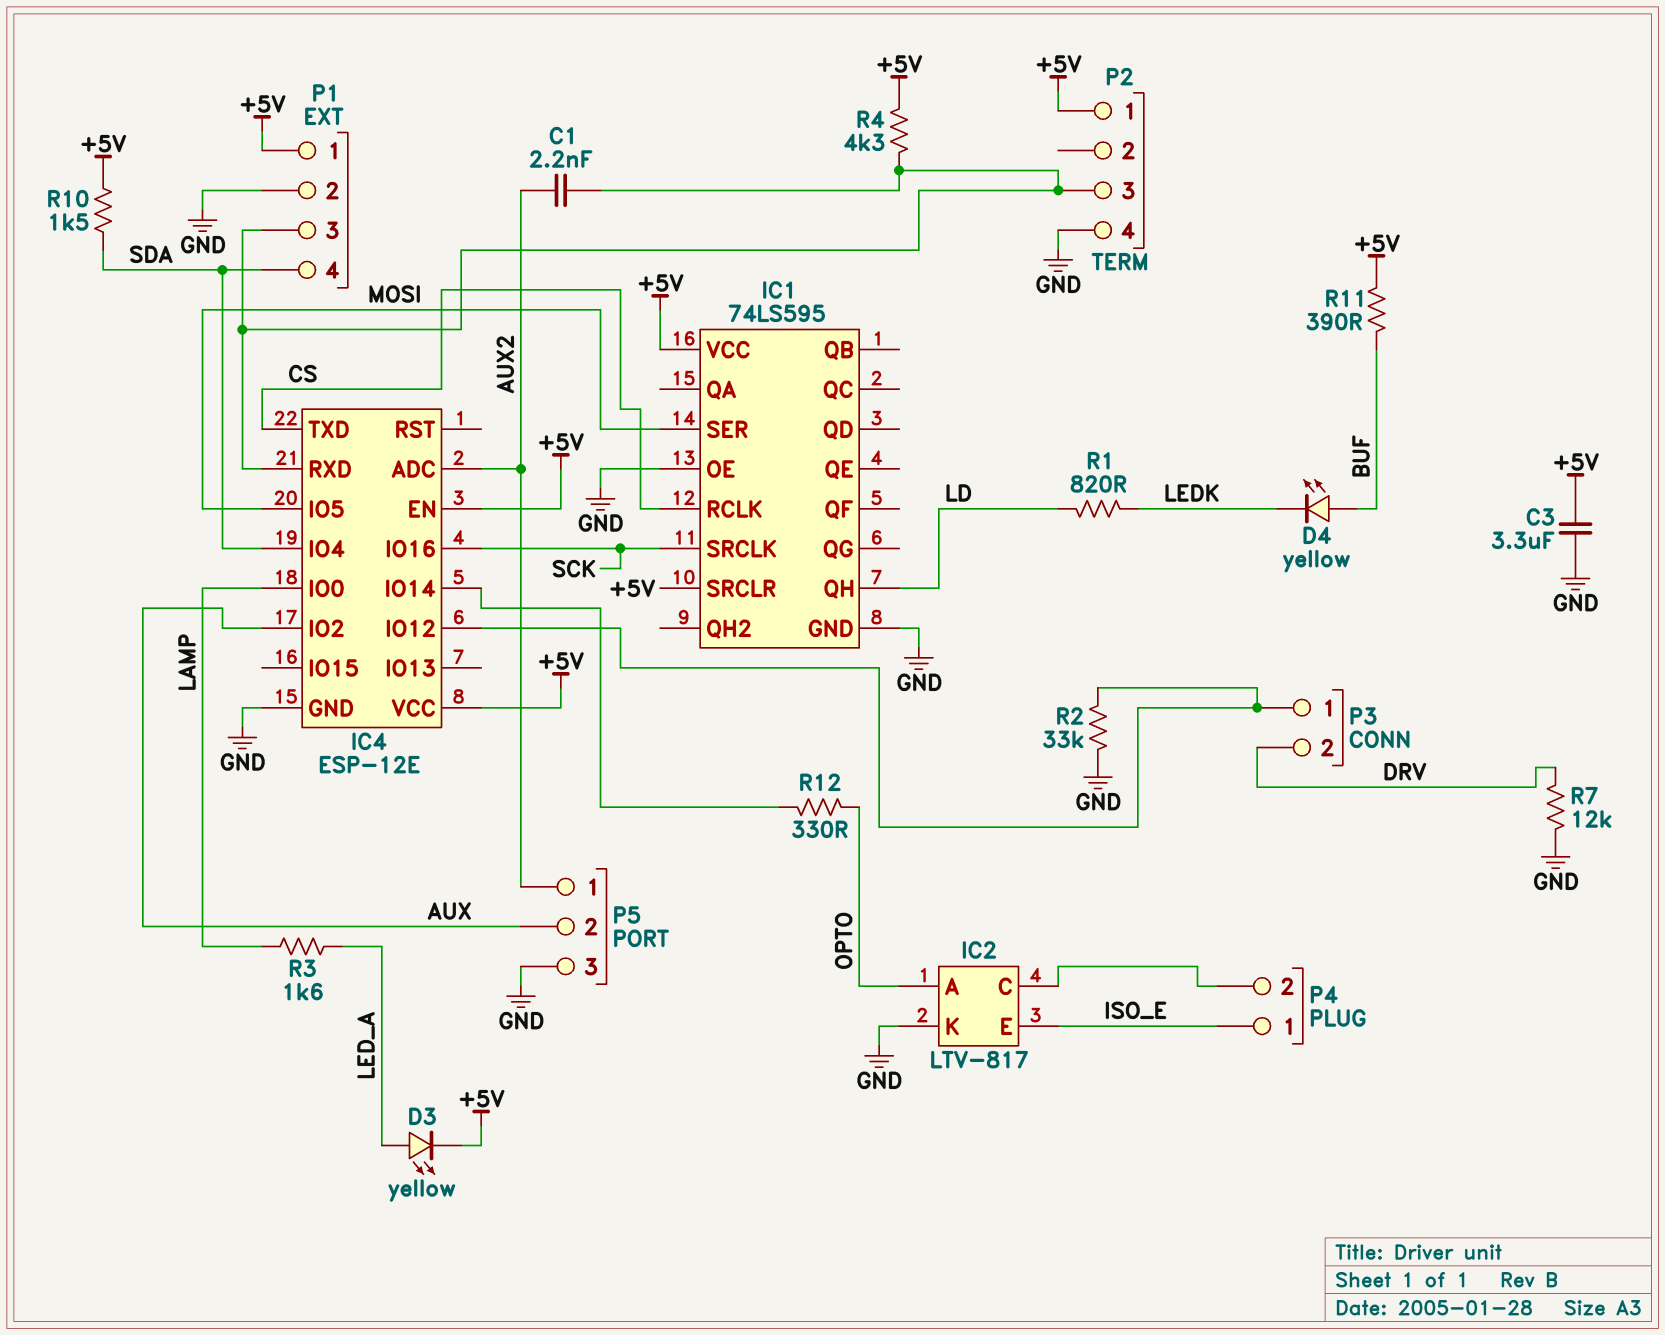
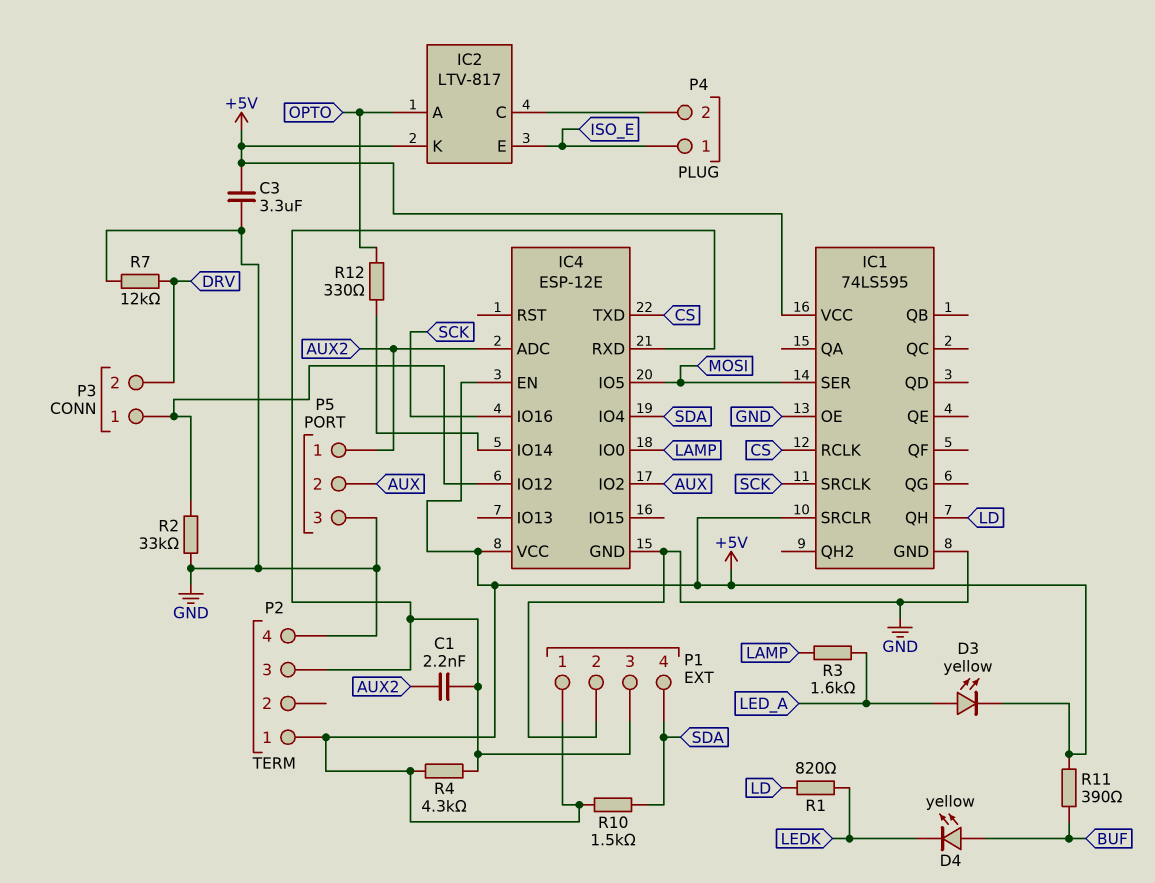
IC2 pin K: GND -> +5V

